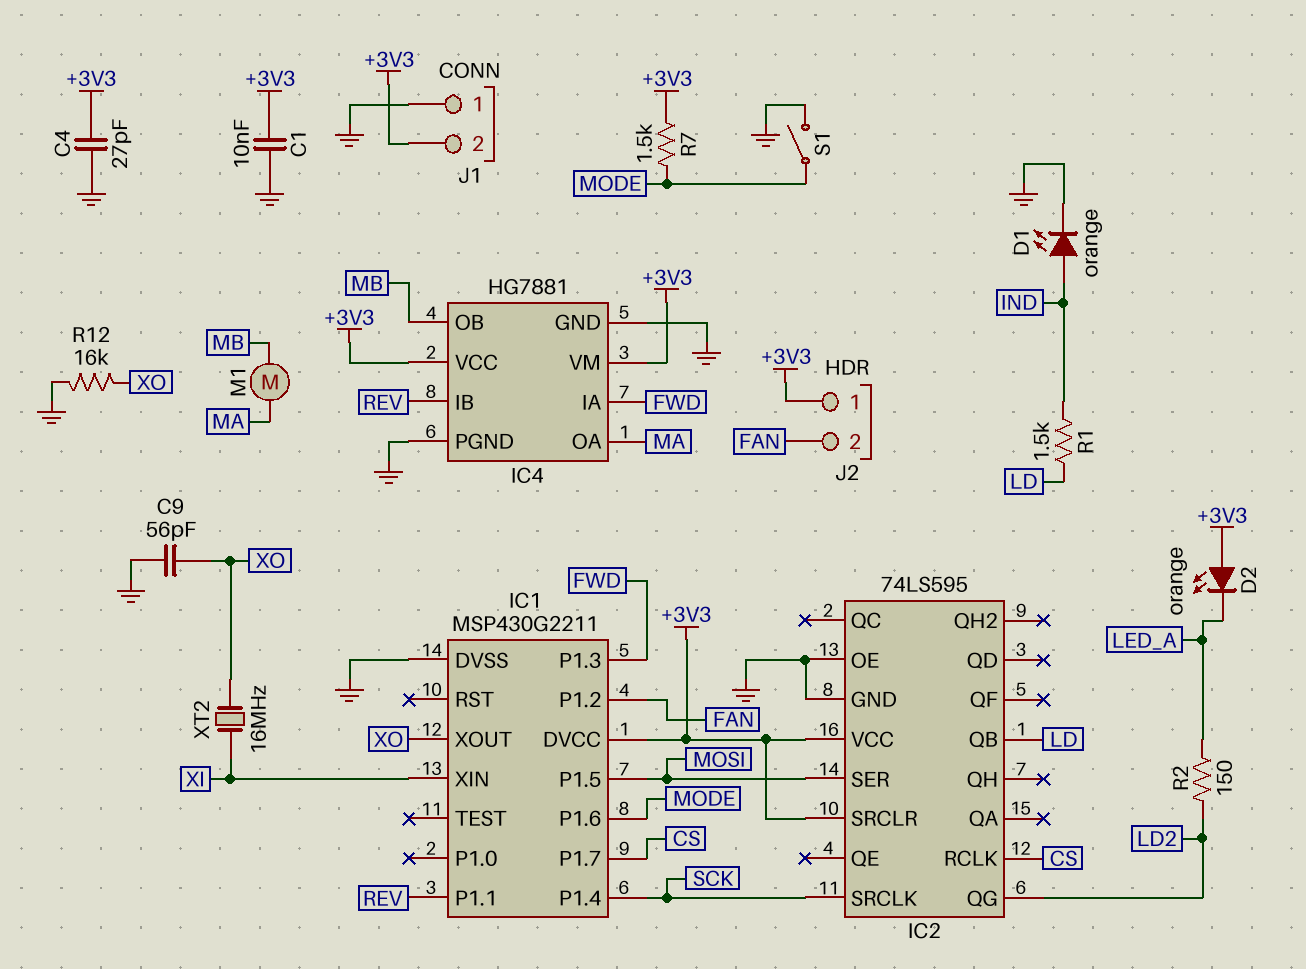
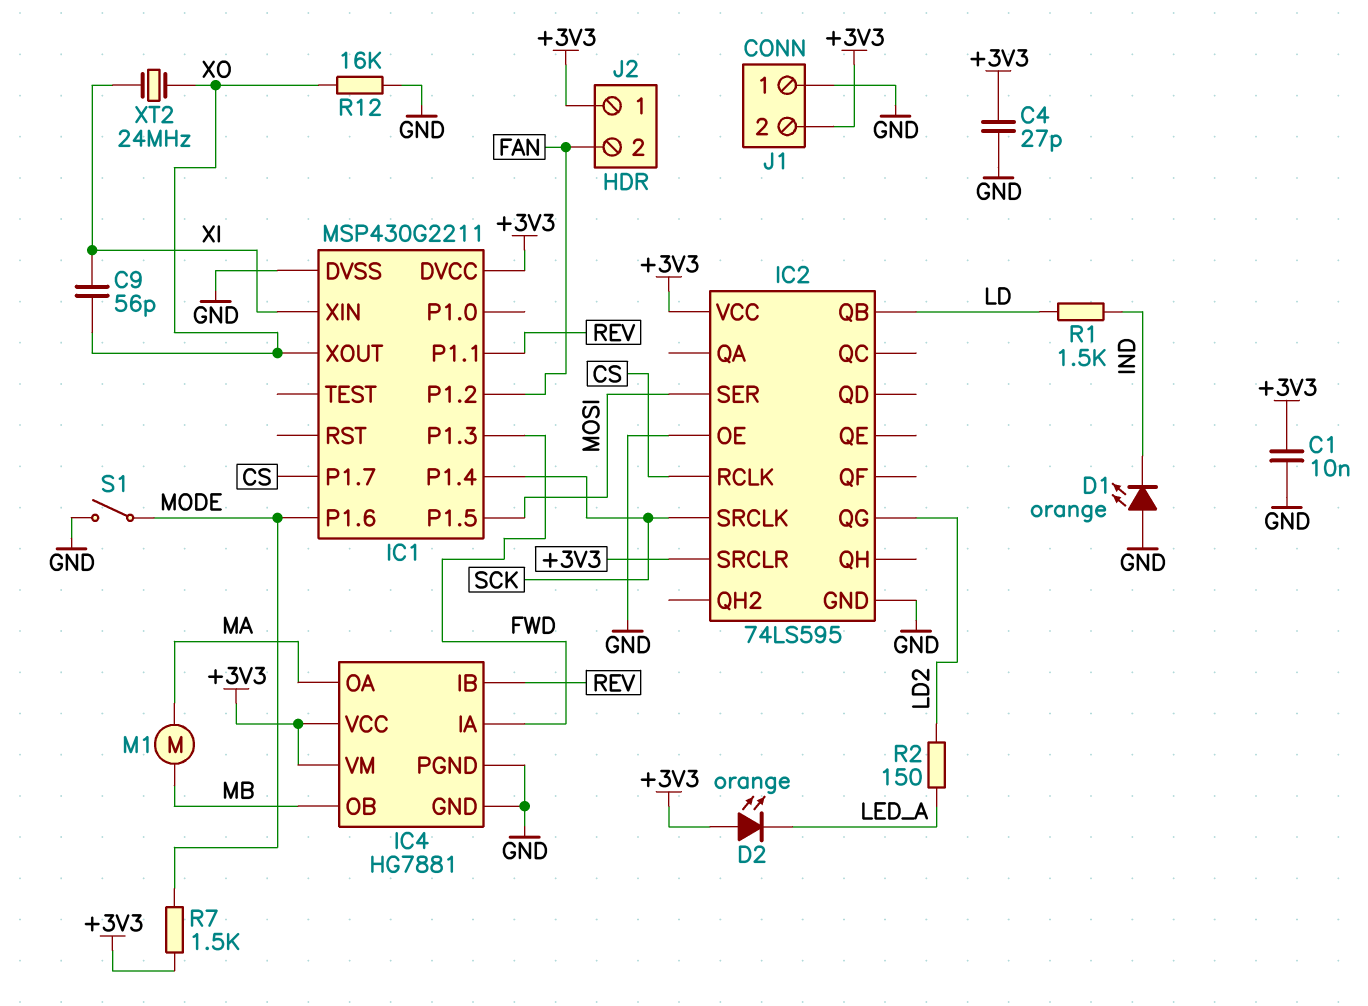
C9: 56pF (GND, XO) -> 56pF (XI, XO)
D1: LED orange (A IND, K GND) -> LED orange (A GND, K IND)
XT2: 16MHz (XI, XO) -> 24MHz (XI, XO)

